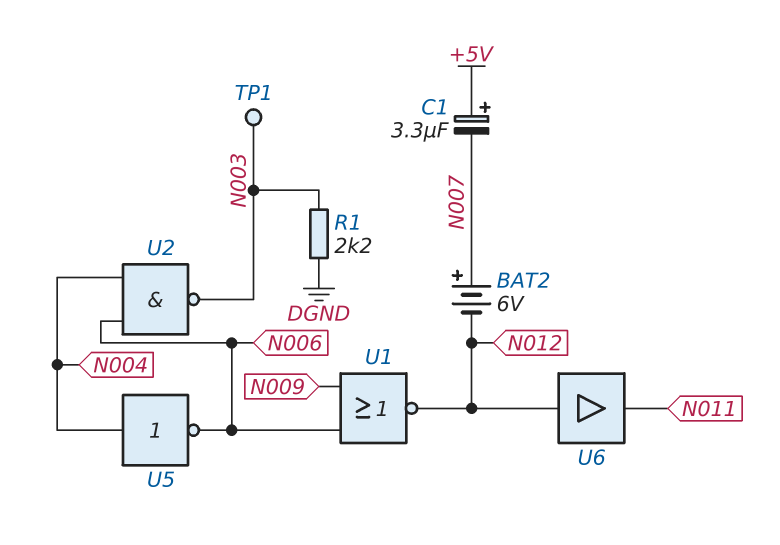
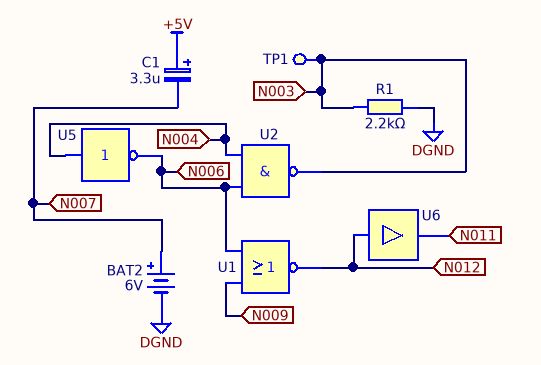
BAT2: 6V (plus N007, minus N012) -> 6V (plus N007, minus DGND)

